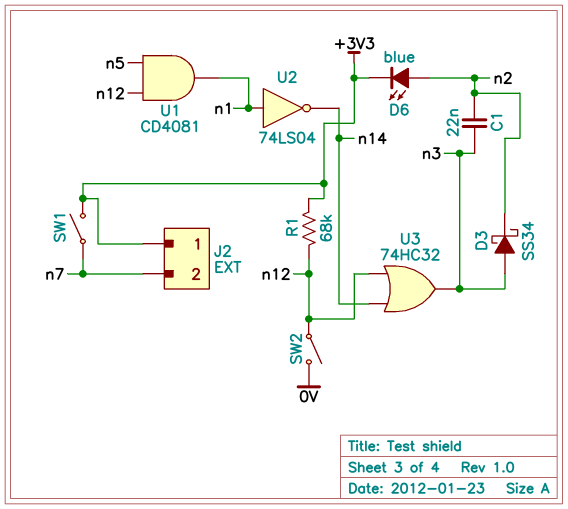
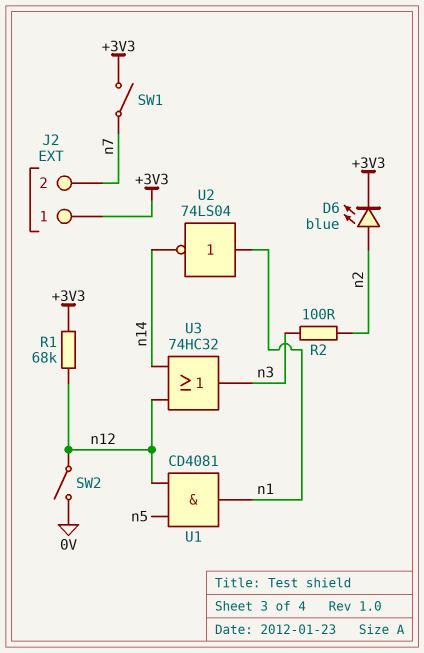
C1: 22nF (n2, n3) -> none
D3: schottky SS34 (A n3, K n2) -> none
R2: none -> 100 (n2, n3)

